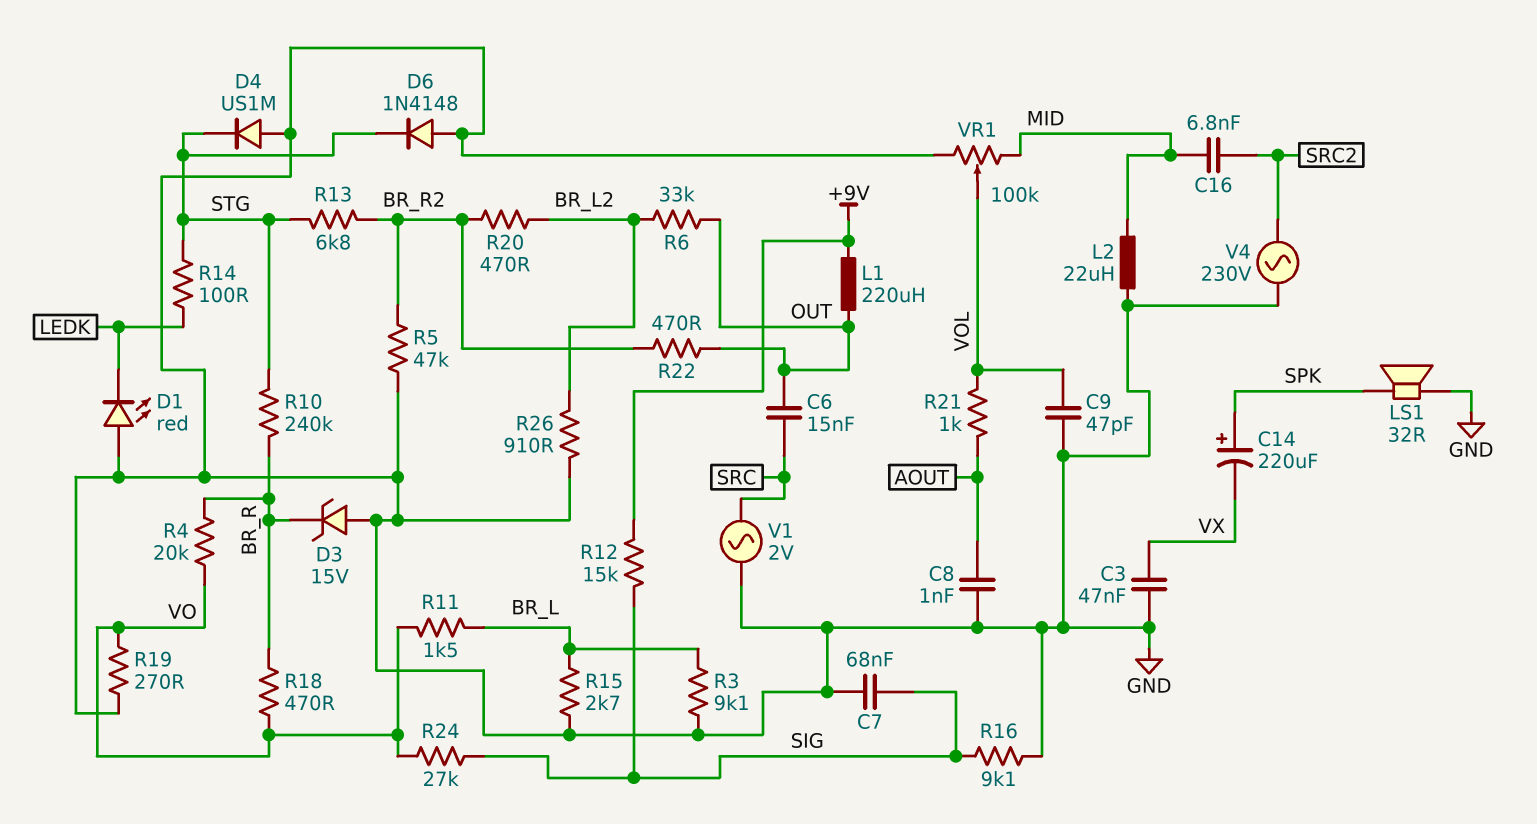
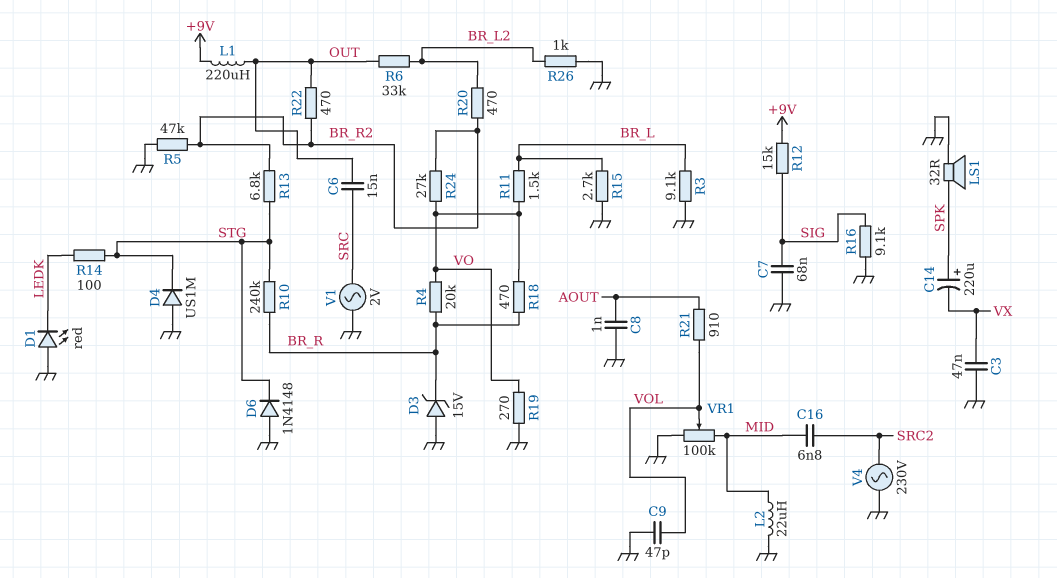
R21: 1k (AOUT, VOL) -> 910 (AOUT, VOL)
R24: 27k (SIG, VO) -> 27k (BR_R2, VO)
R26: 910 (BR_L2, GND) -> 1k (BR_L2, GND)

